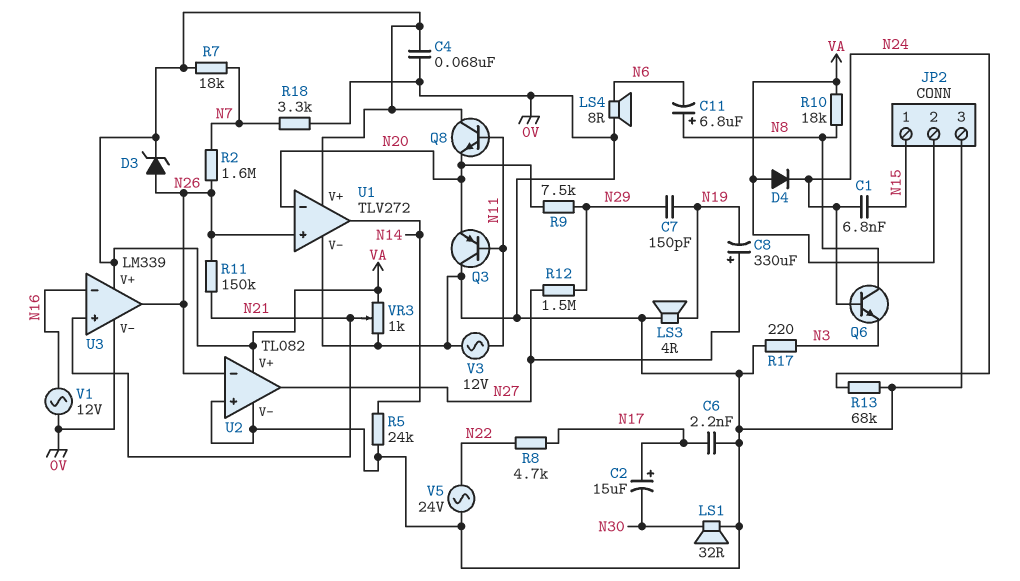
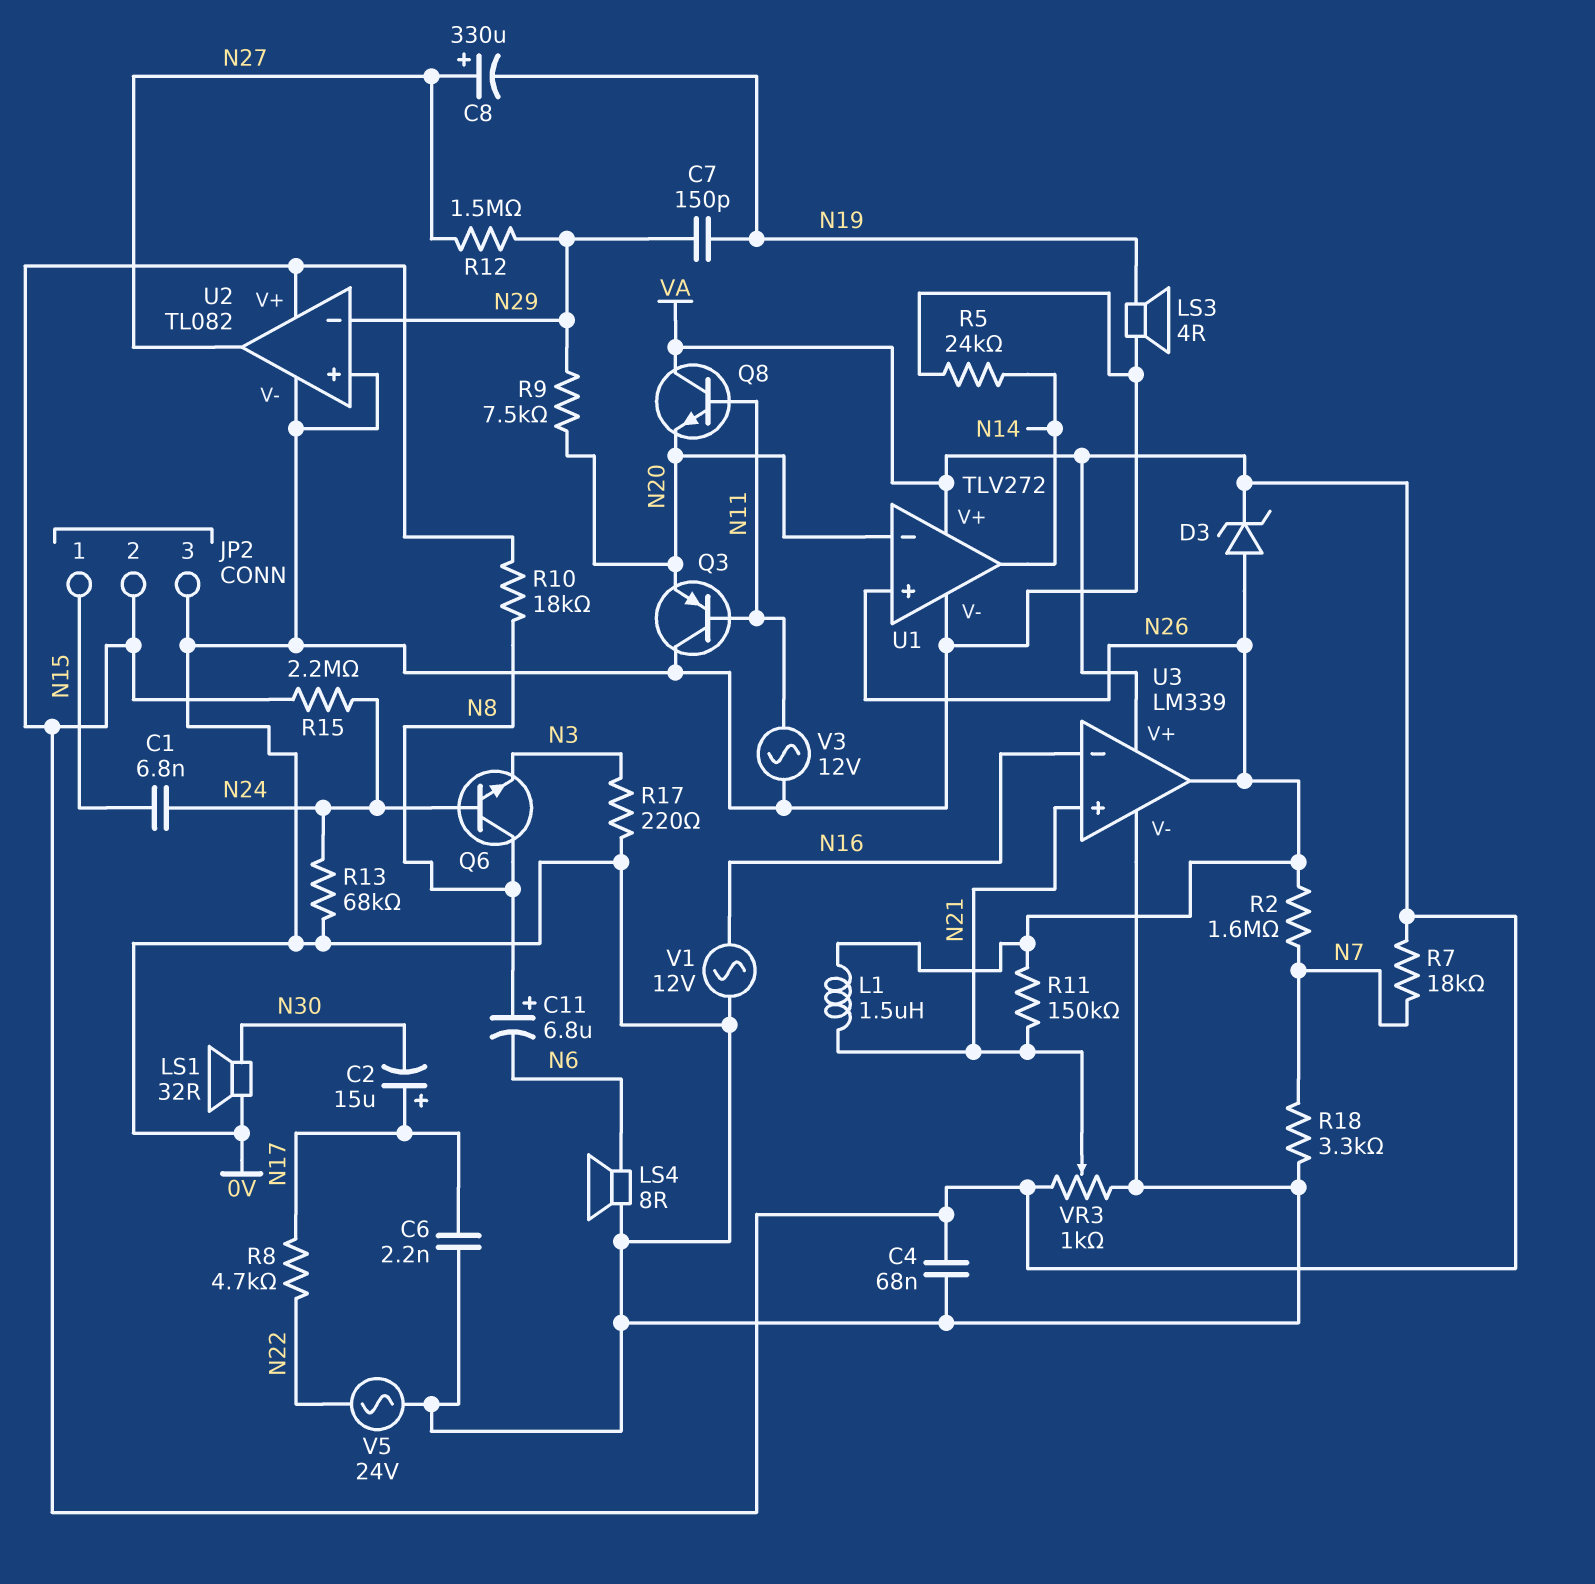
D4: diode (A VA, K N24) -> none
L1: none -> 1.5uH (N21, N26)
R15: none -> 2.2M (N24, VA)
U2 pin in-: N26 -> N29

